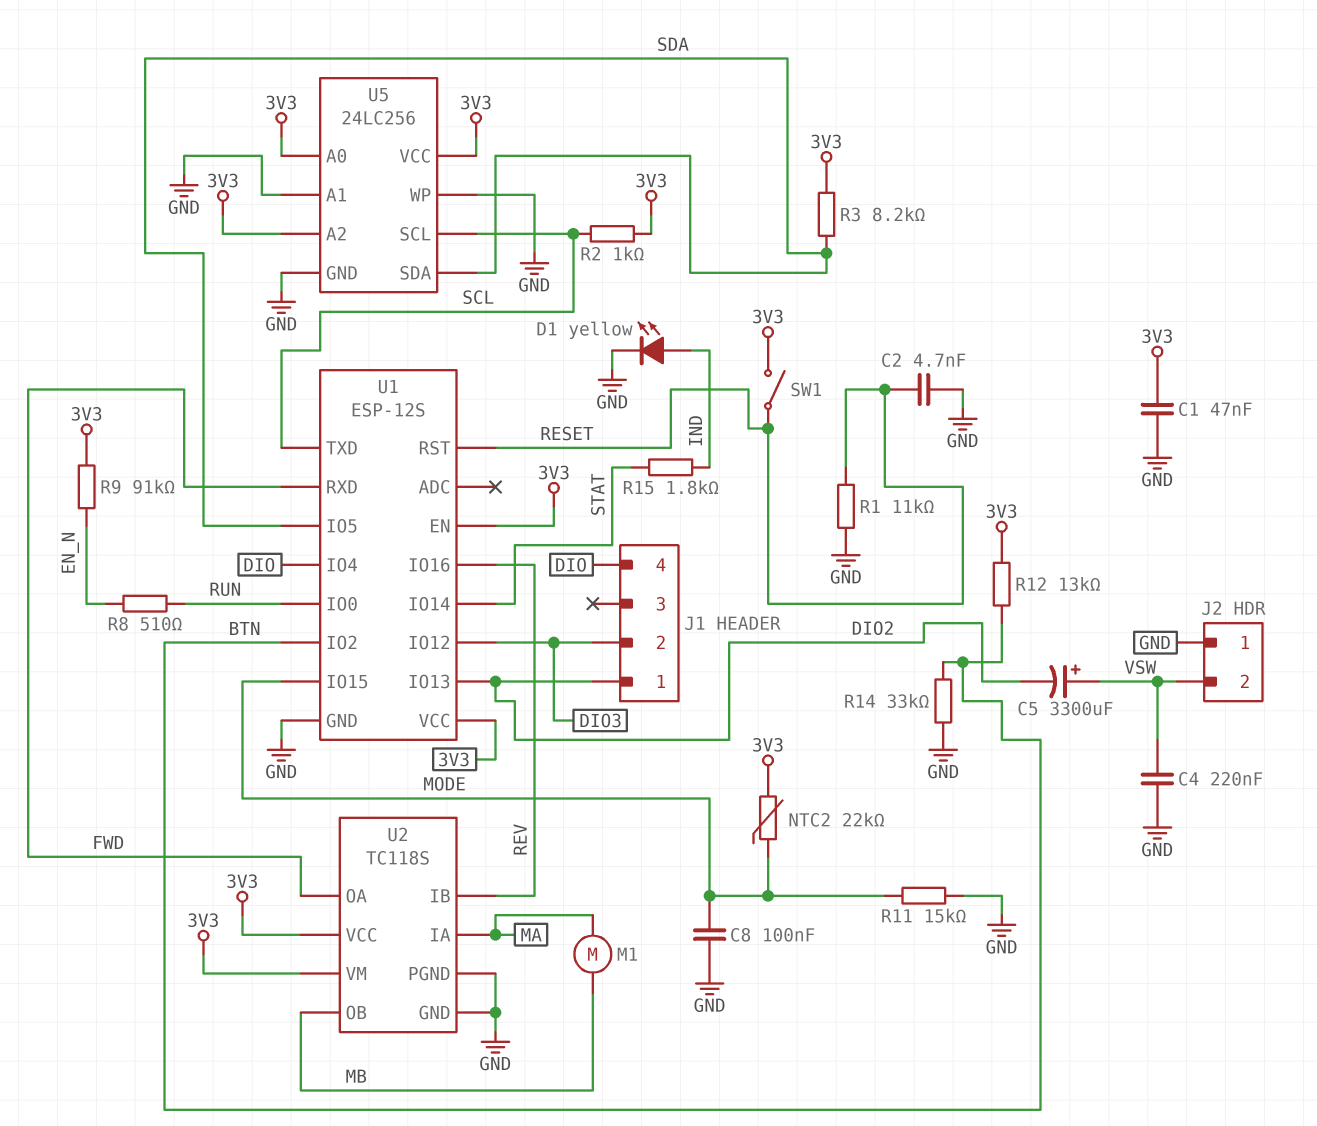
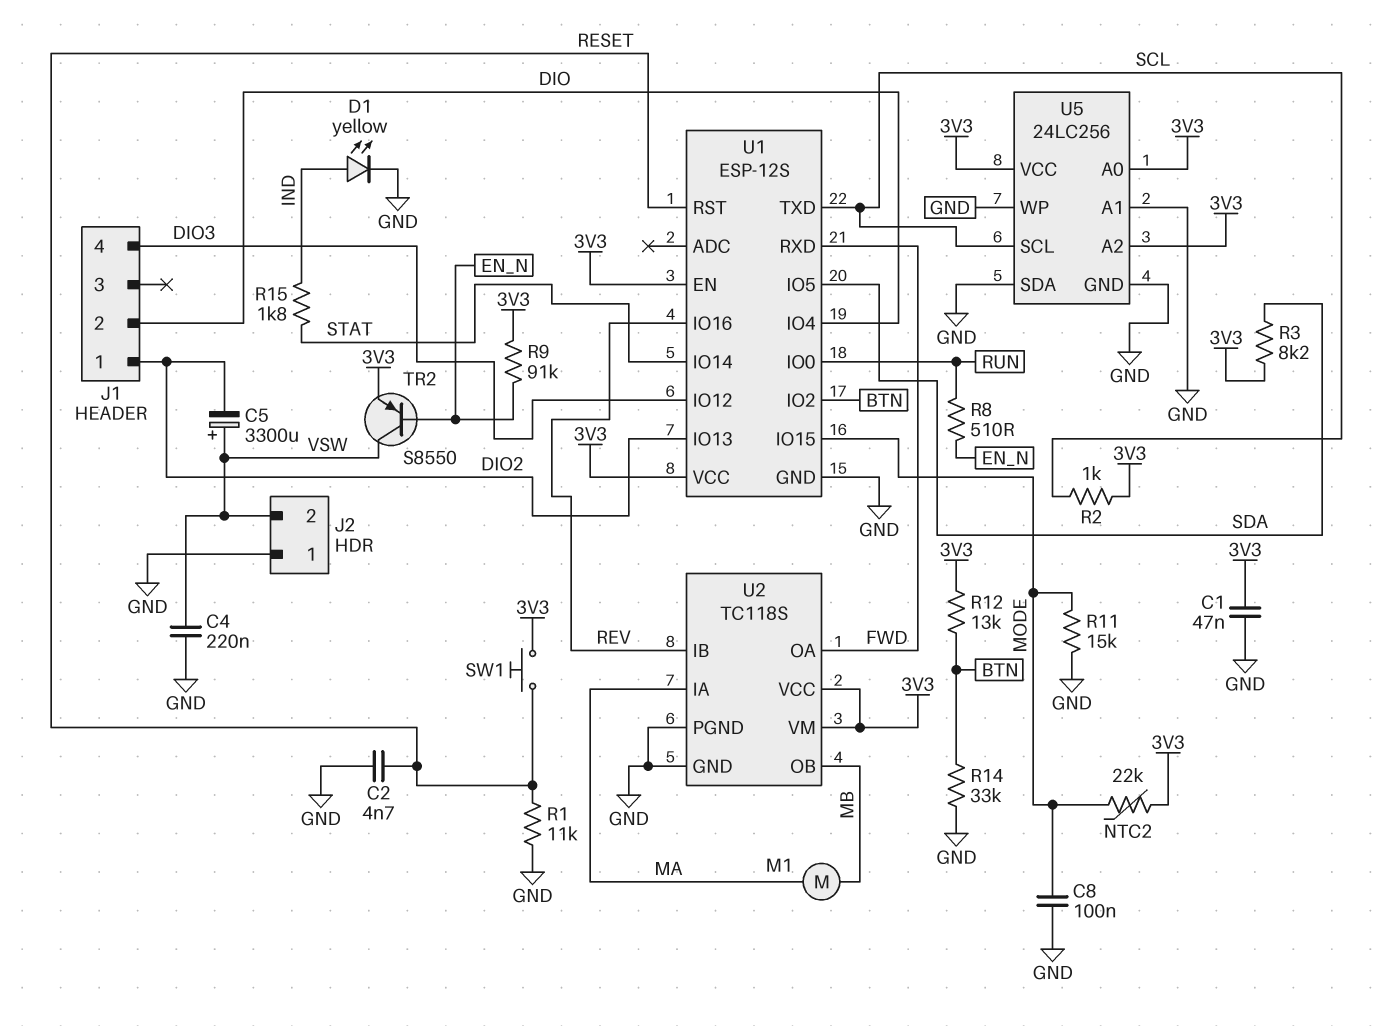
J1 pin 2: DIO3 -> DIO
J1 pin 4: DIO -> DIO3
SW1: switch (3V3, RESET) -> button (3V3, RESET)
TR2: none -> PNP S8550 (B EN_N, C VSW, E 3V3)
U5 pin SDA: SDA -> GND

